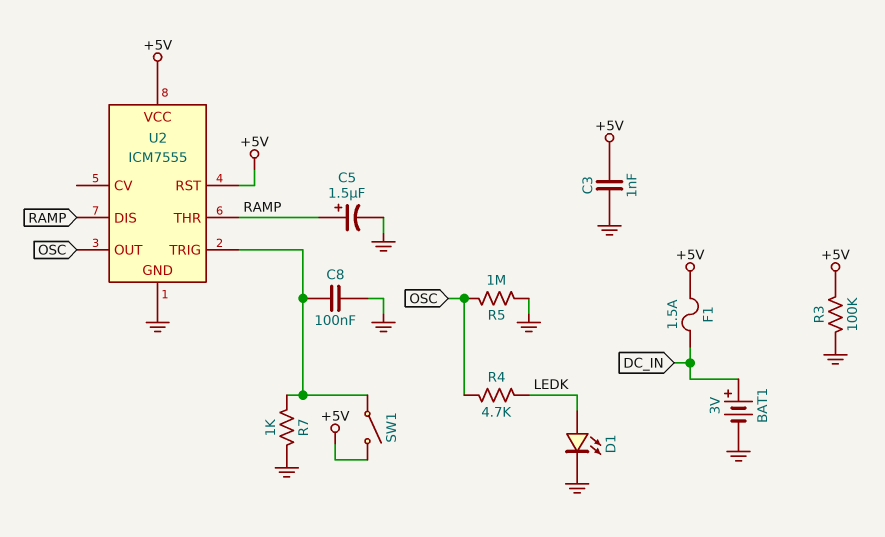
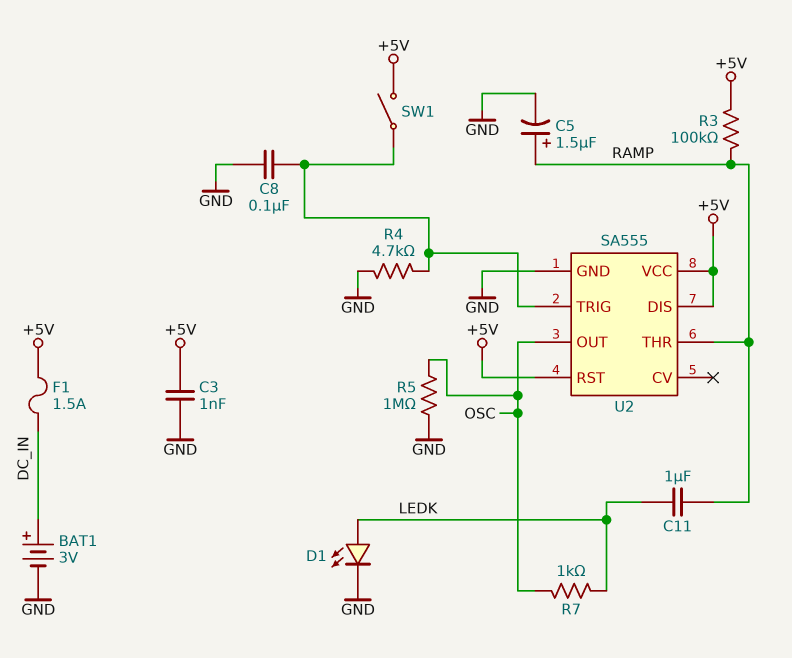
C11: none -> 1uF (LEDK, RAMP)
R3: 100k (+5V, GND) -> 100k (+5V, RAMP)
R4: 4.7k (LEDK, OSC) -> 4.7k (GND, U2/TRIG)
R7: 1k (GND, U2/TRIG) -> 1k (LEDK, OSC)
U2: ICM7555 -> SA555
U2 pin DIS: RAMP -> +5V

